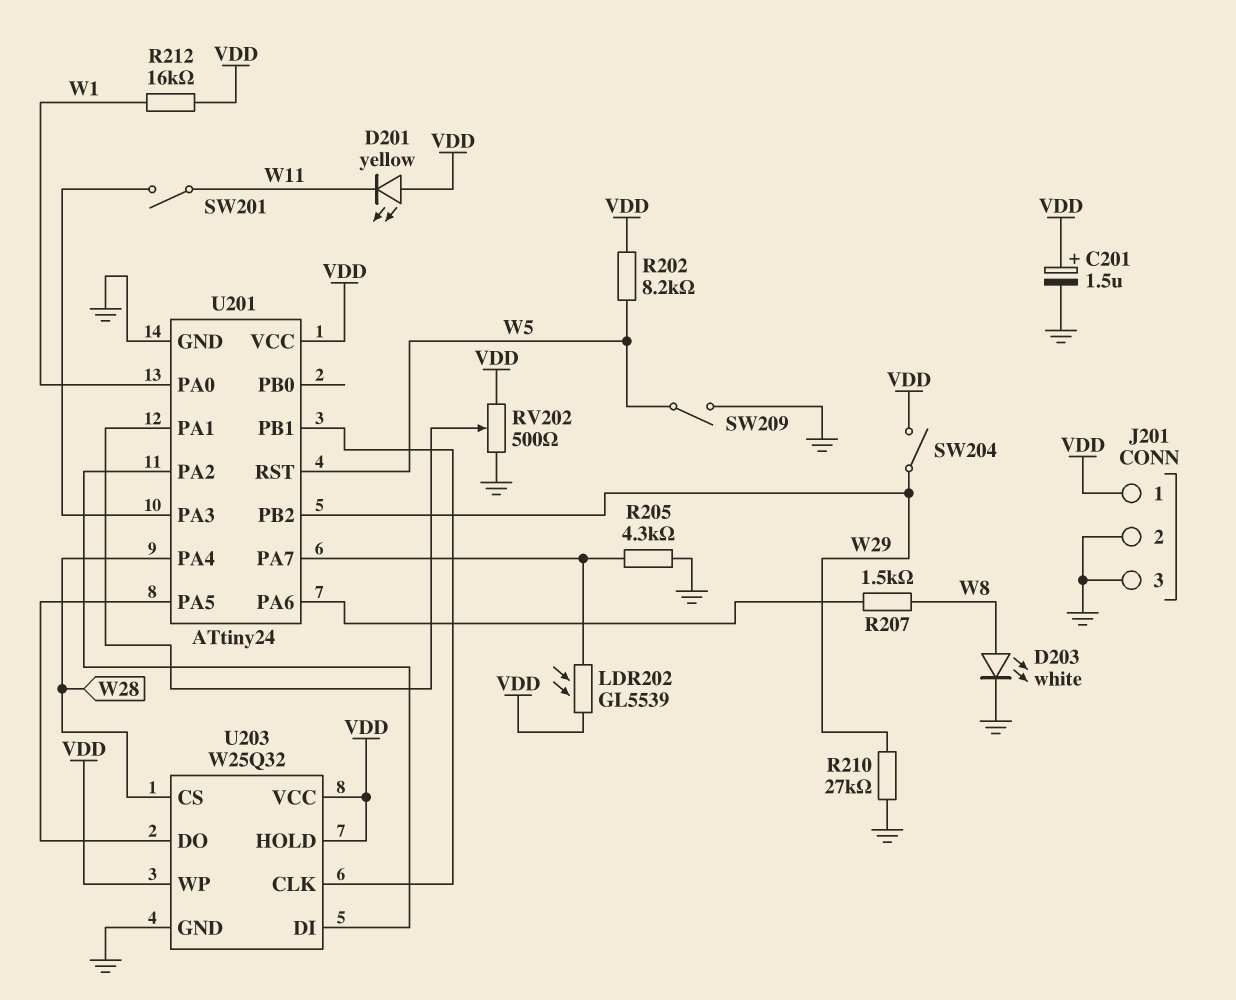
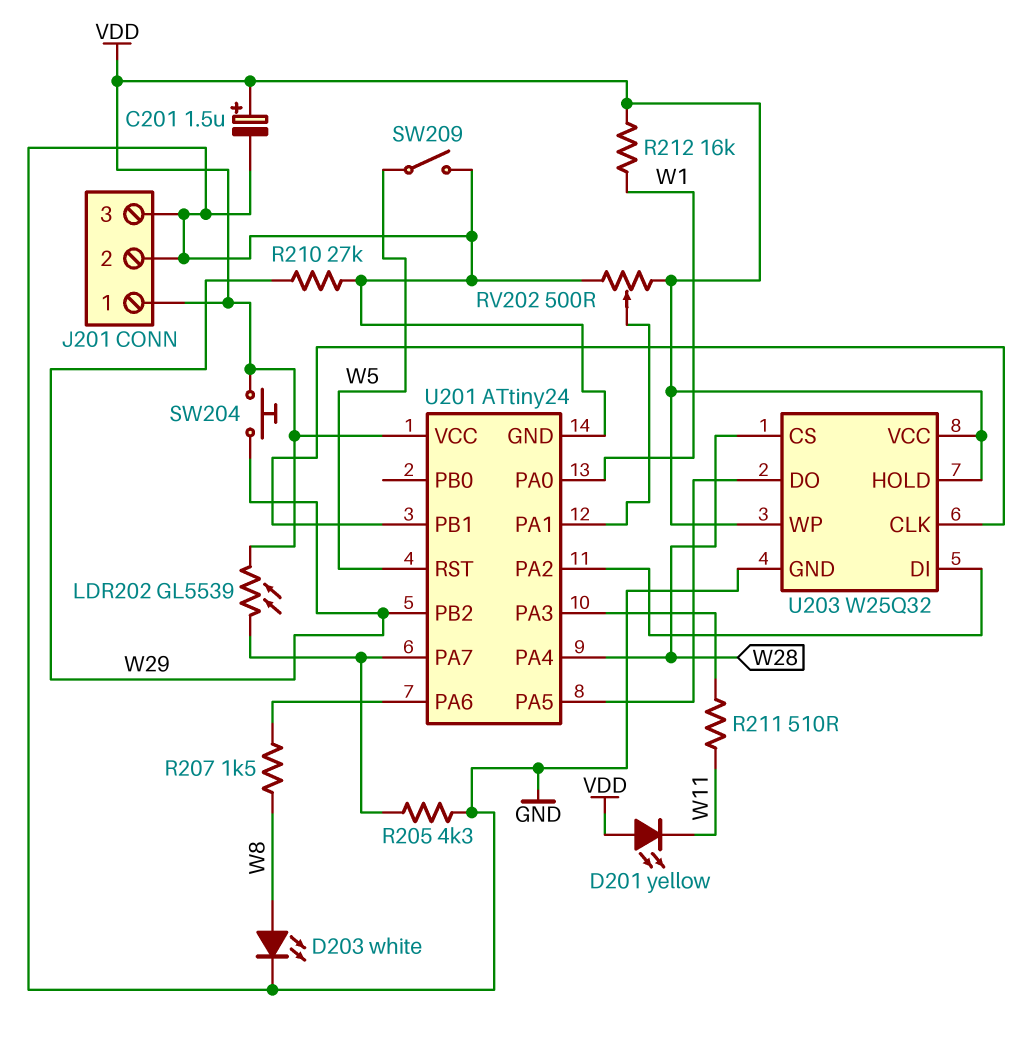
R202: 8.2k (VDD, W5) -> none
R211: none -> 510 (U201/PA3, W11)
SW201: switch (U201/PA3, W11) -> none
SW204: switch (VDD, W29) -> button (VDD, W29)

